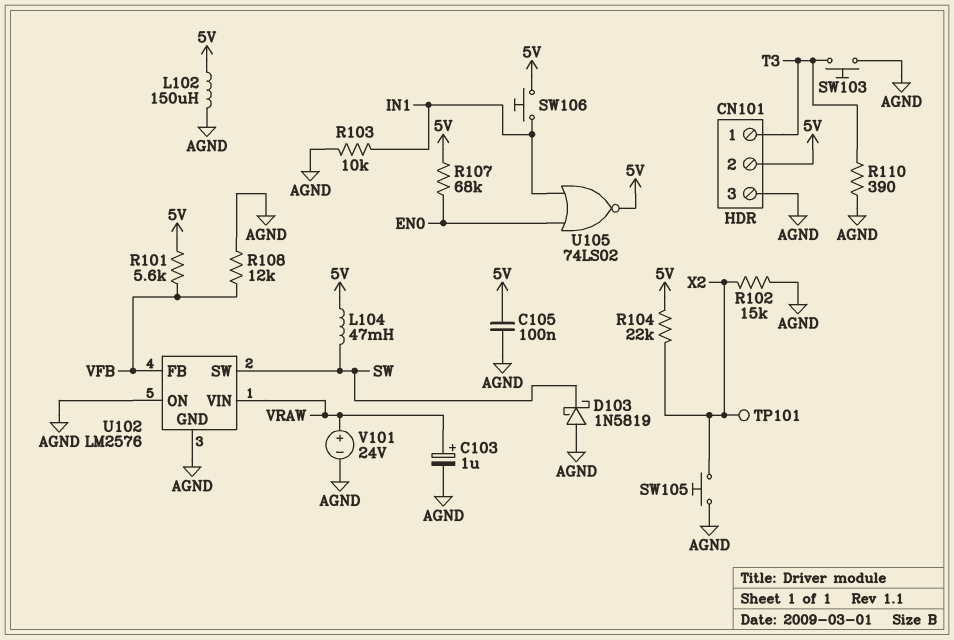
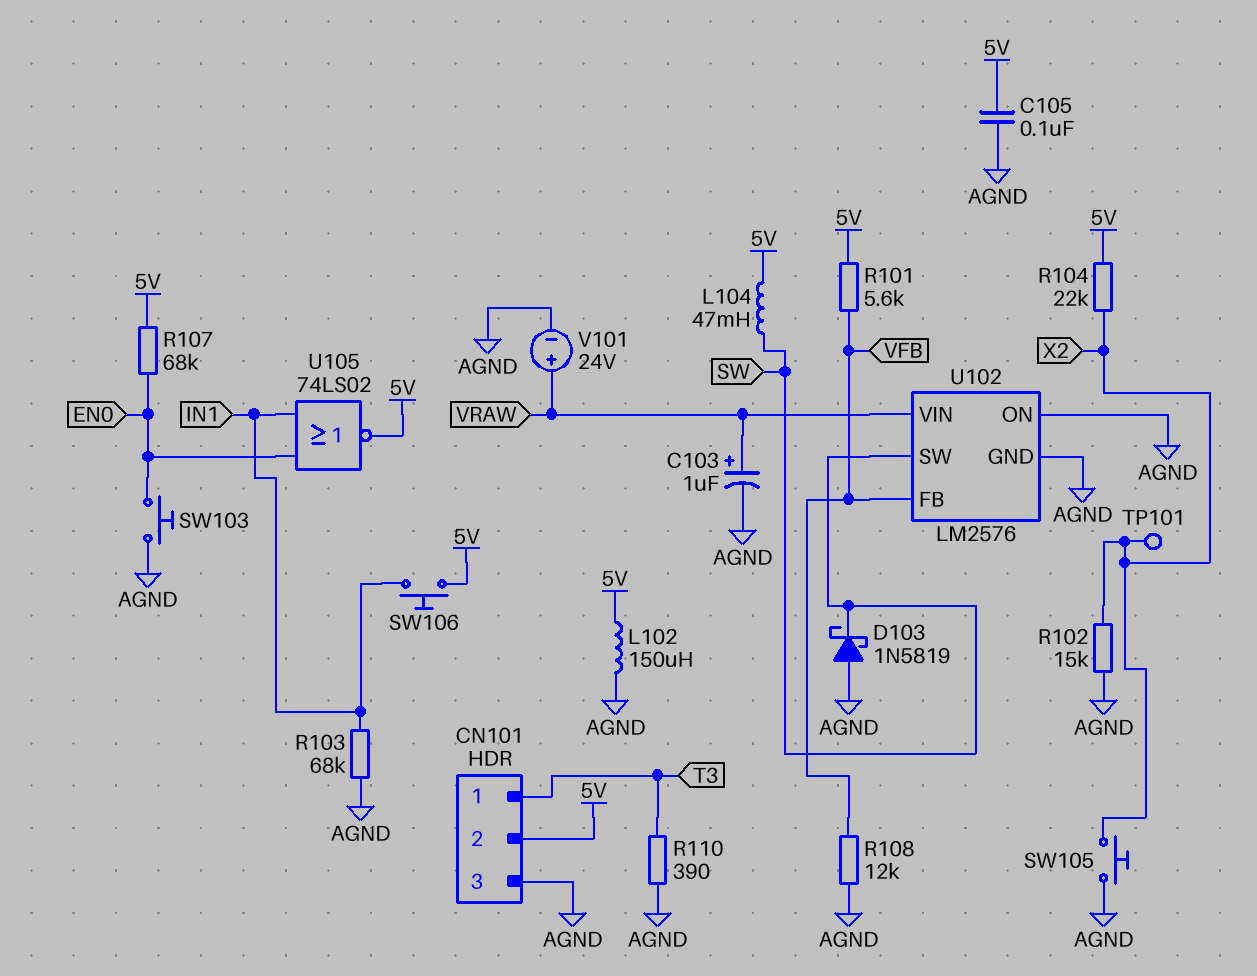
R103: 10k (AGND, IN1) -> 68k (AGND, IN1)
SW103: button (AGND, T3) -> button (AGND, EN0)

